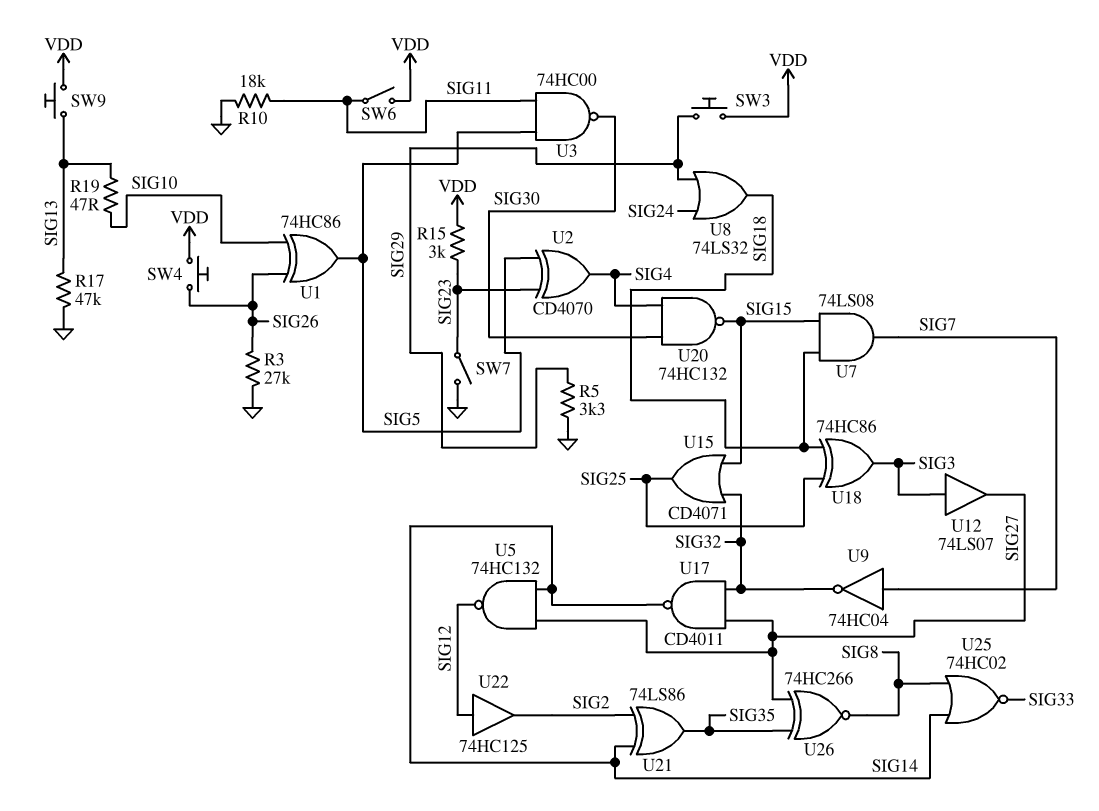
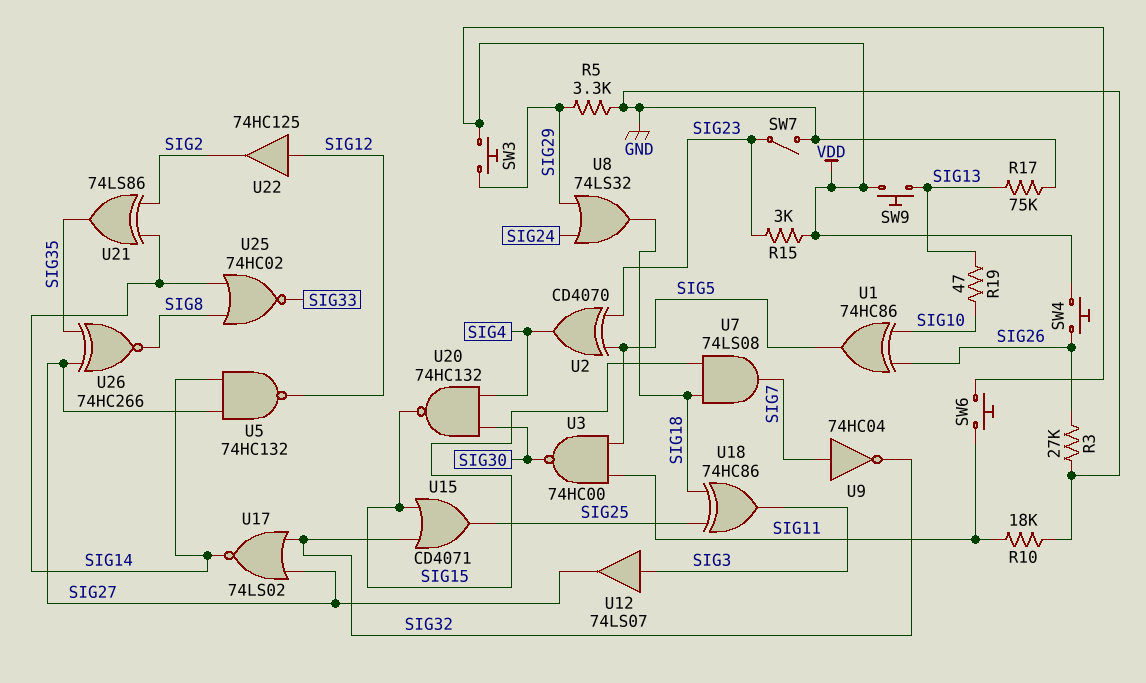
R17: 47k (GND, SIG13) -> 75k (GND, SIG13)
SW6: switch (SIG11, VDD) -> button (SIG11, VDD)
U17: NAND CD4011 (in SIG27, in SIG32, out SIG14) -> NOR 74LS02 (in SIG27, in SIG32, out SIG14)

